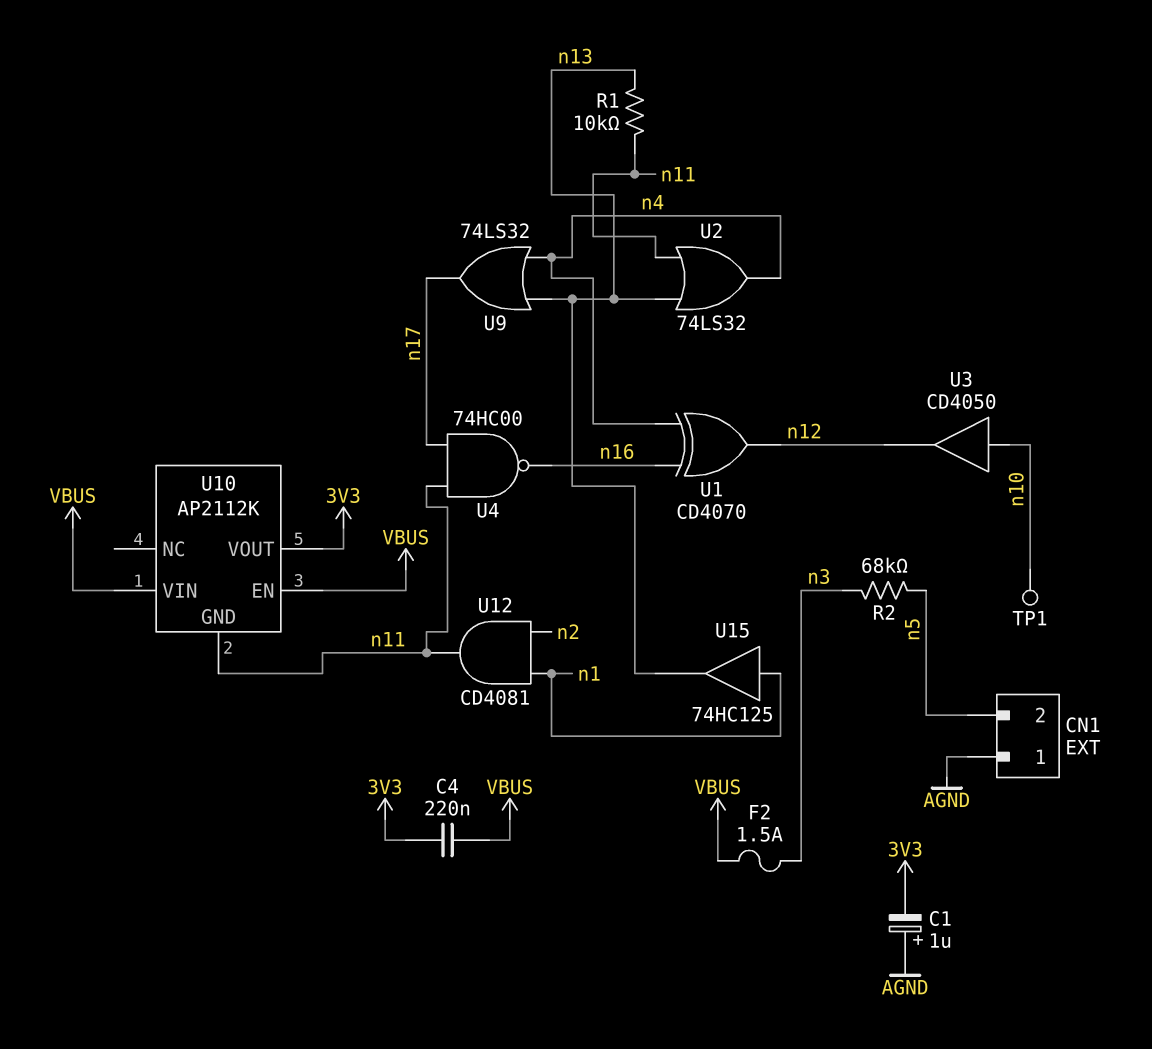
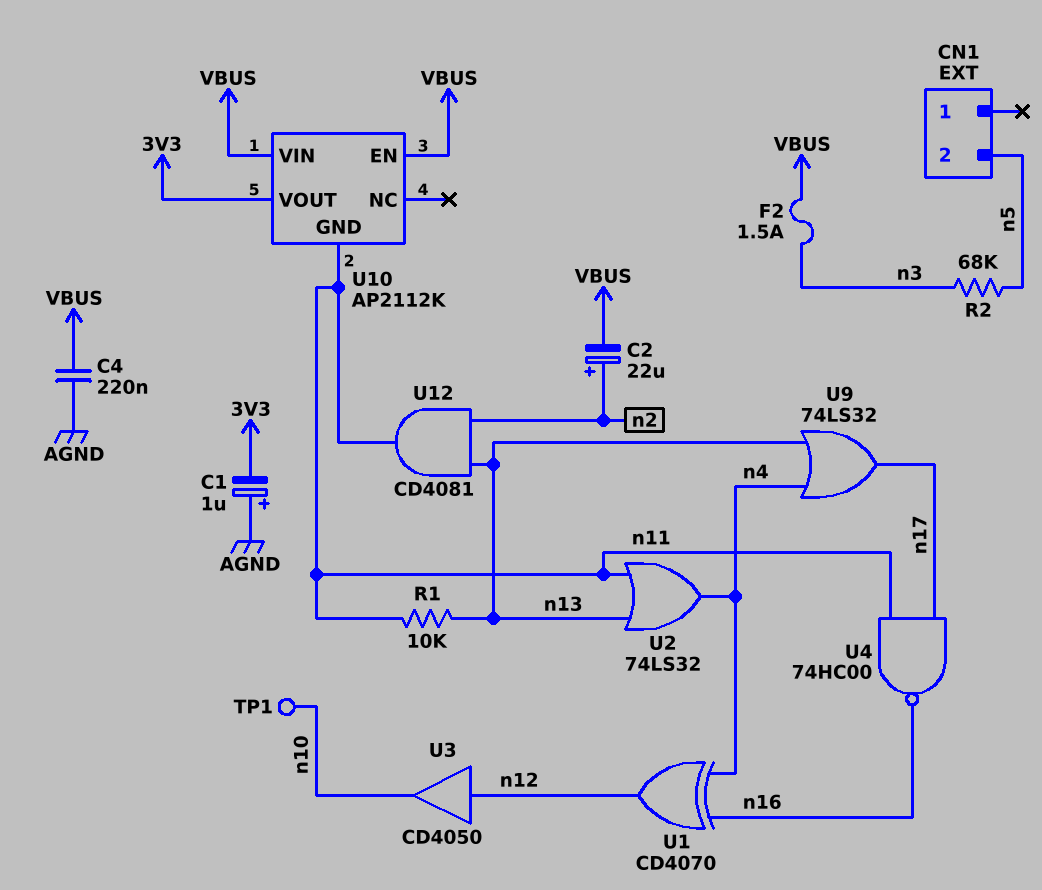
C2: none -> 22uF (plus n2, minus VBUS)
C4: 220nF (3V3, VBUS) -> 220nF (AGND, VBUS)
CN1 pin 1: AGND -> none
U3: buffer CD4050 (in n10, out n12) -> buffer CD4050 (in n12, out n10)
U12: AND CD4081 (in n1, in n2, out n11) -> AND CD4081 (in n2, in n13, out n11)
U15: buffer 74HC125 (in n1, out n13) -> none

